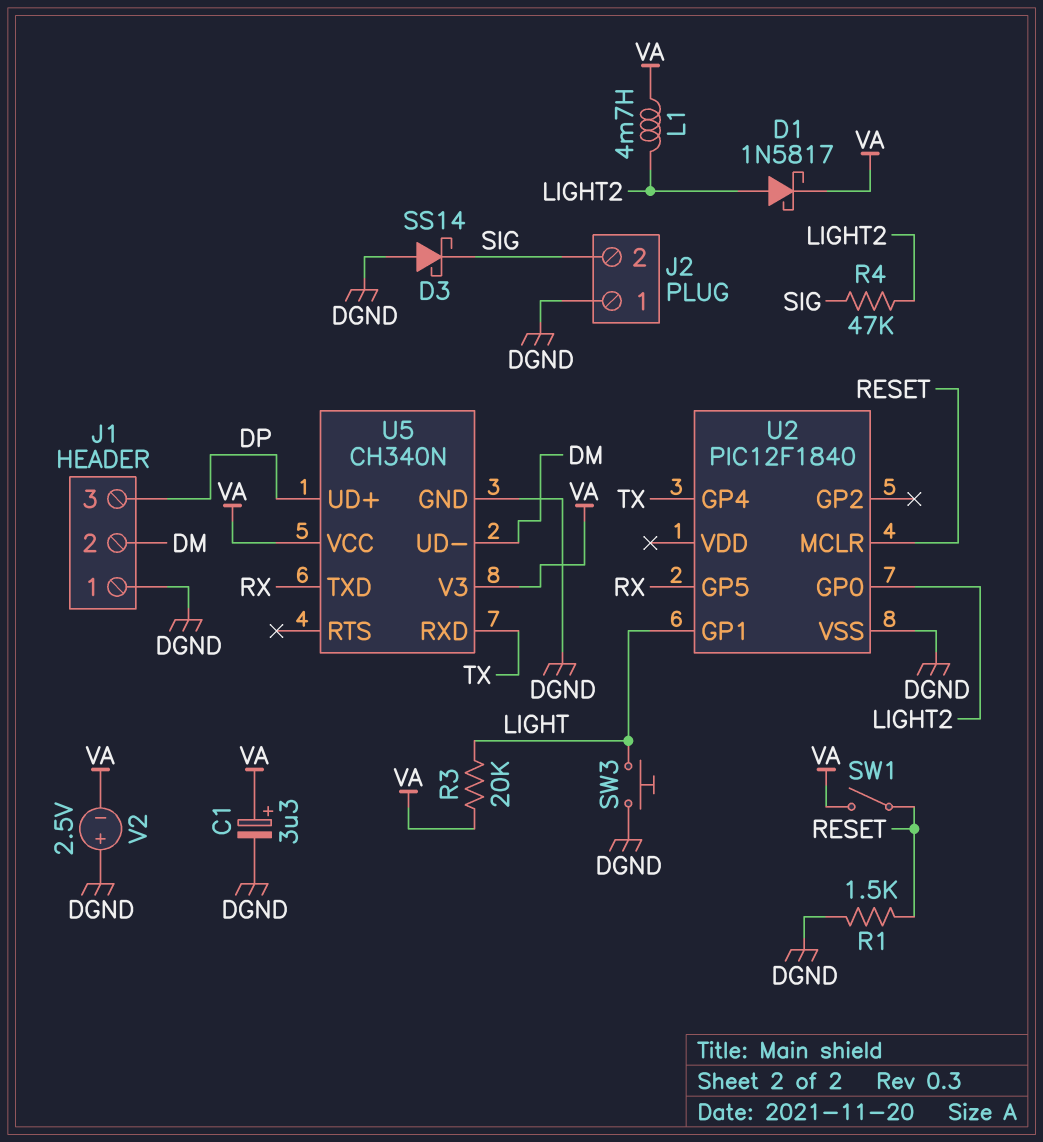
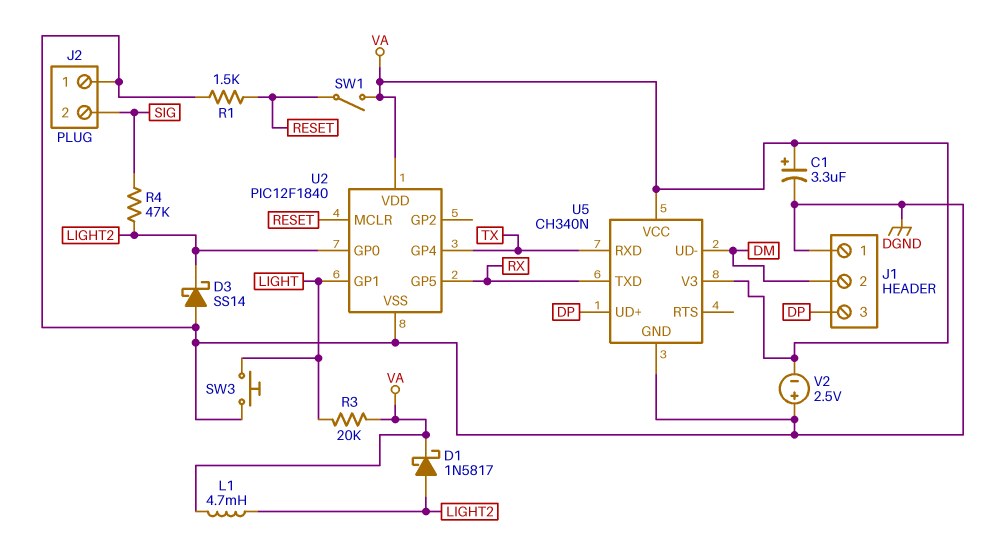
D3: schottky SS14 (A DGND, K SIG) -> schottky SS14 (A DGND, K LIGHT2)
U2 pin VDD: none -> VA

